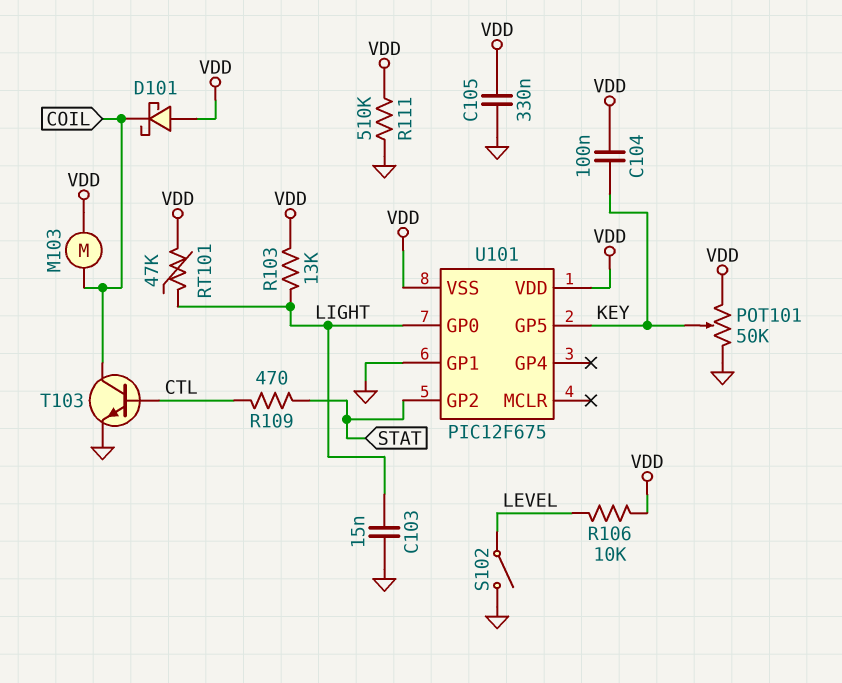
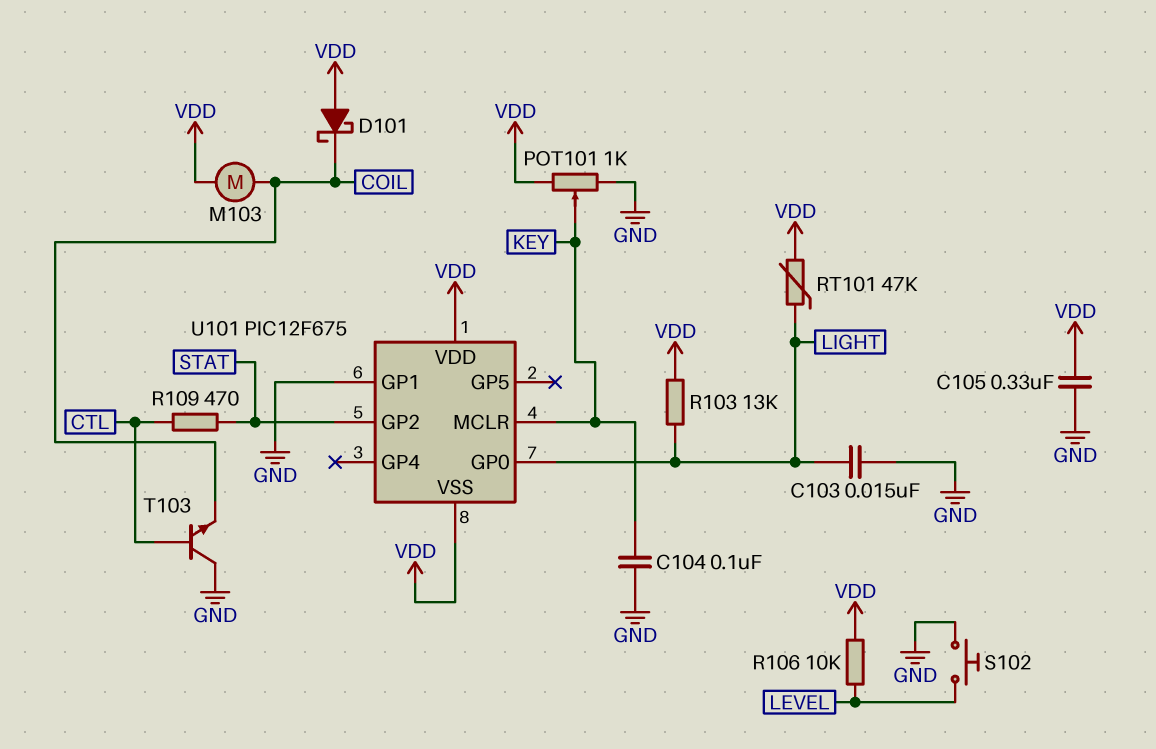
C104: 100nF (KEY, VDD) -> 100nF (GND, KEY)
POT101: 50k (GND, VDD, wiper KEY) -> 1k (GND, VDD, wiper KEY)
R111: 510k (GND, VDD) -> none
S102: switch (GND, LEVEL) -> button (GND, LEVEL)
T103: NPN (B CTL, C COIL, E GND) -> NPN (B CTL, C GND, E COIL)
U101 pin GP5: KEY -> none
U101 pin MCLR: none -> KEY

